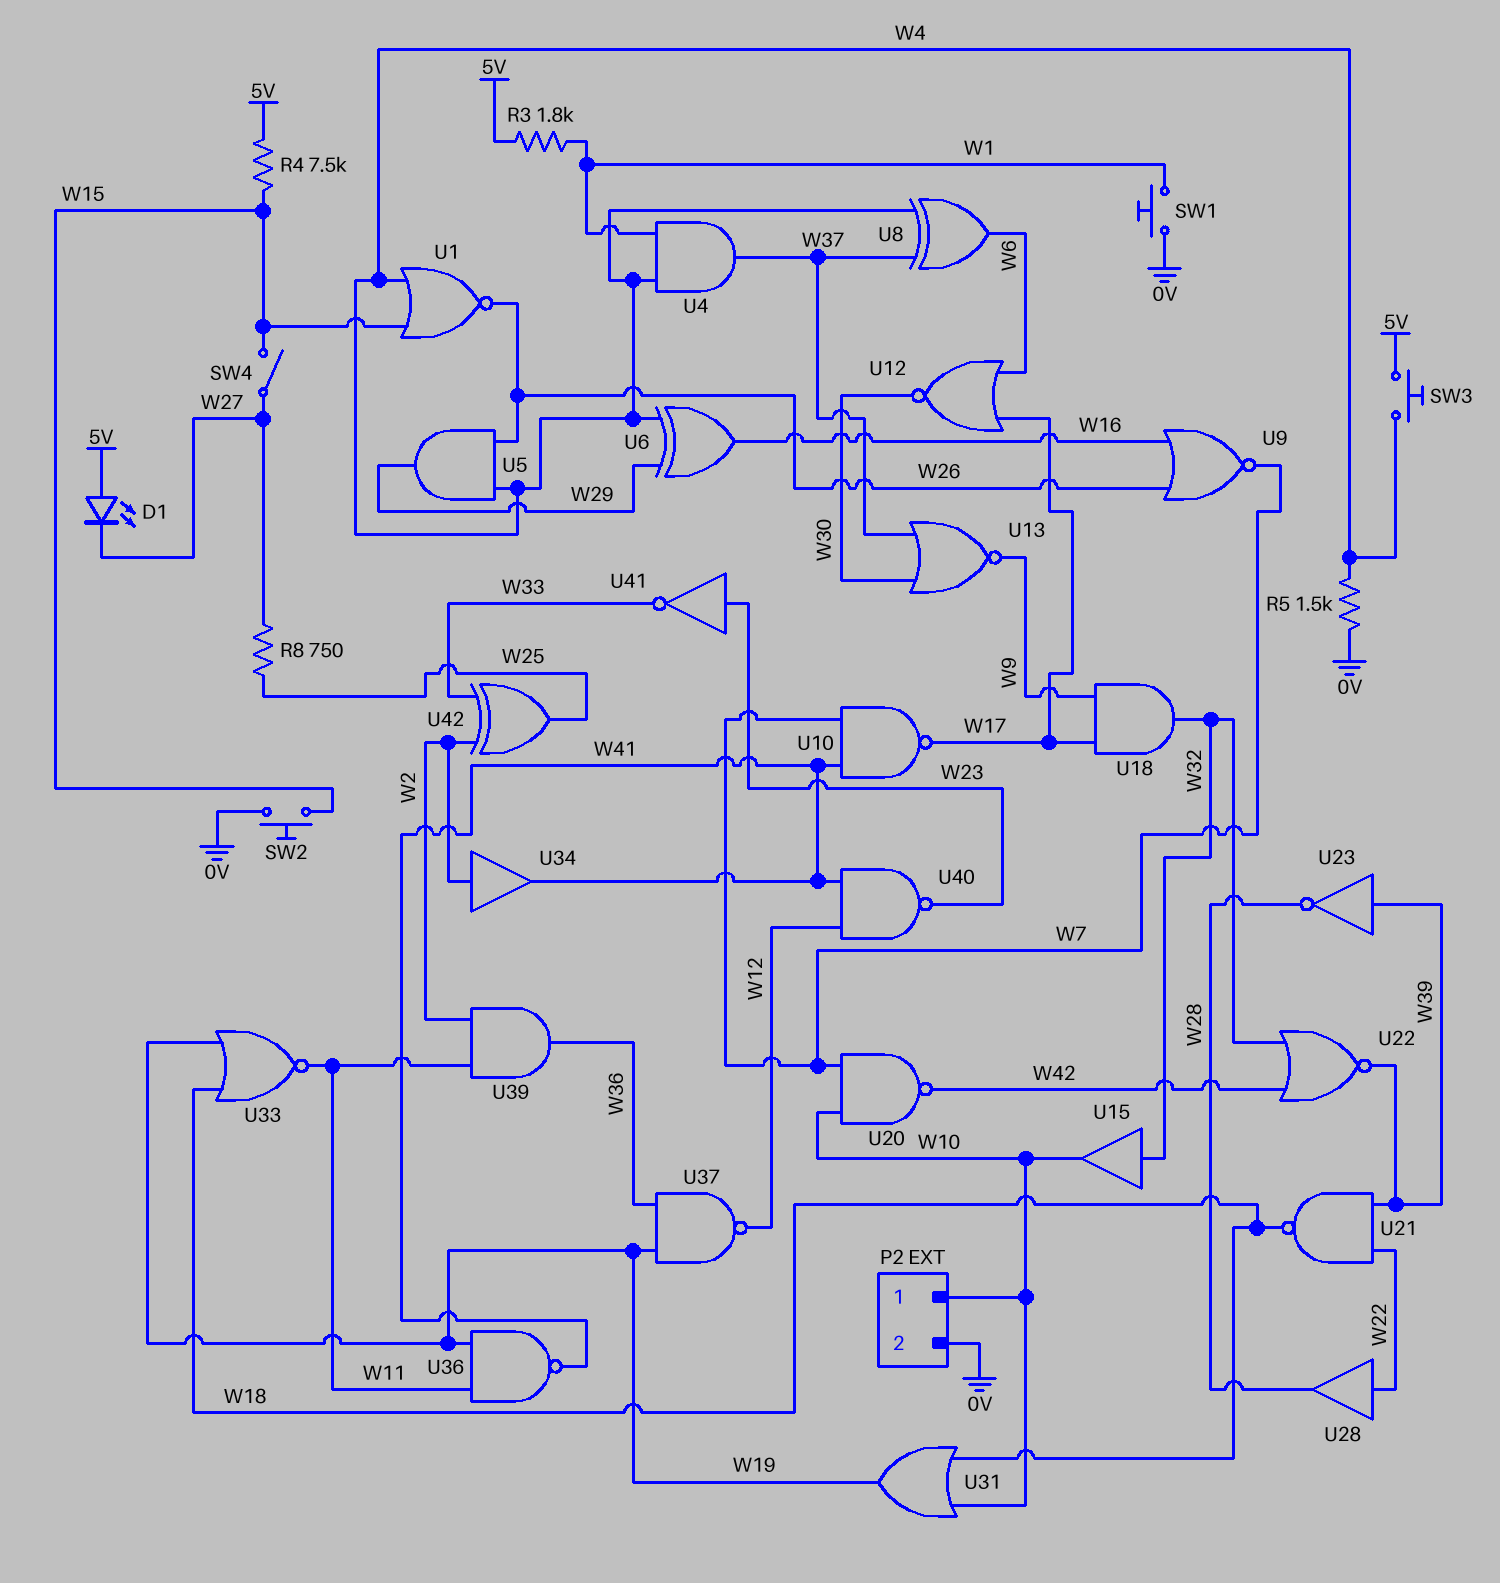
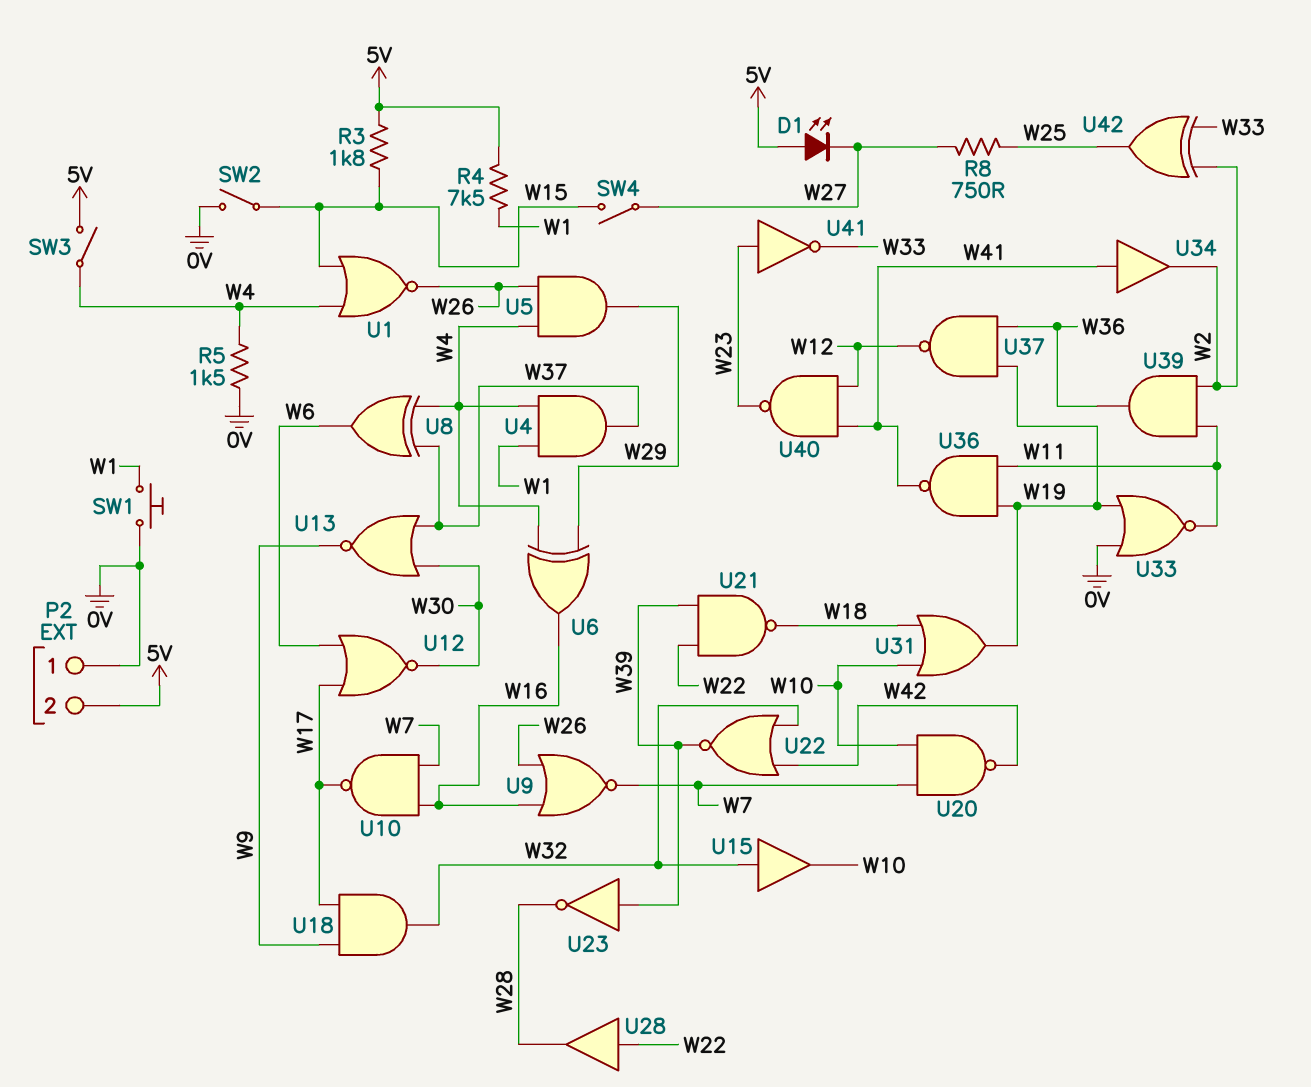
P2 pin 1: W10 -> 0V
P2 pin 2: 0V -> 5V
R3: 1.8k (5V, W1) -> 1.8k (5V, W15)
R4: 7.5k (5V, W15) -> 7.5k (5V, W1)
SW2: button (0V, W15) -> switch (0V, W15)
SW3: button (5V, W4) -> switch (5V, W4)
U10: NAND (in W7, in W41, out W17) -> NAND (in W7, in W16, out W17)
U33: NOR (in W18, in W19, out W11) -> NOR (in 0V, in W19, out W11)
U34: buffer (in W2, out W41) -> buffer (in W41, out W2)

